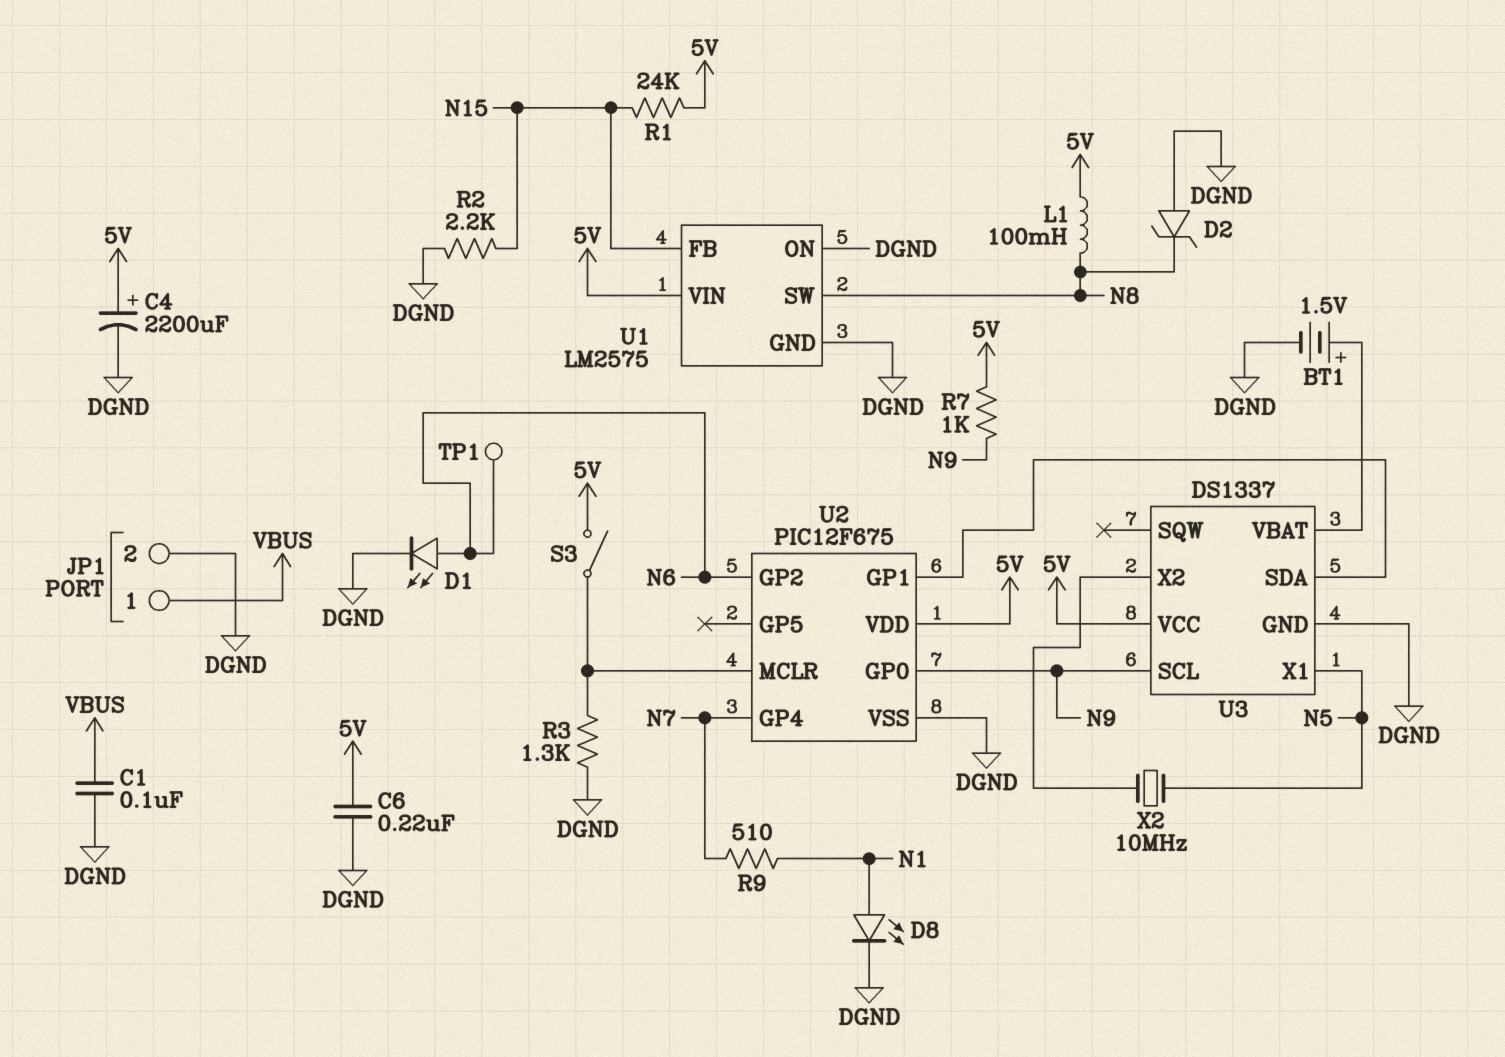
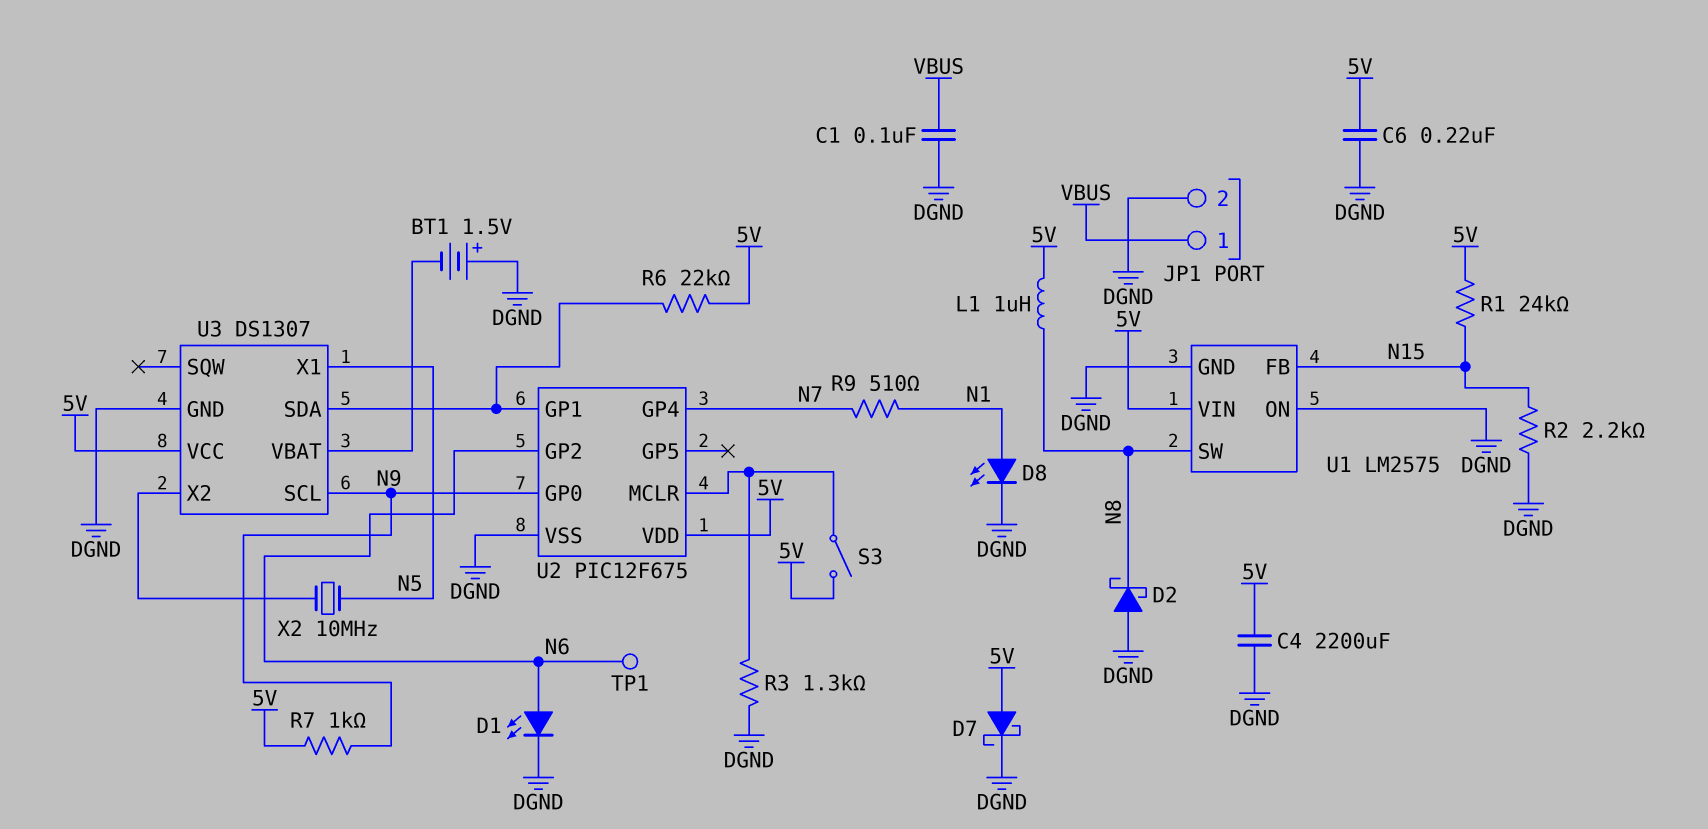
BT1: 1.5V (plus U3/VBAT, minus DGND) -> 1.5V (plus DGND, minus U3/VBAT)
C4: 2200uF (plus 5V, minus DGND) -> 2200uF (5V, DGND)
D2: zener (A DGND, K N8) -> schottky (A DGND, K N8)
D7: none -> schottky (A 5V, K DGND)
L1: 100mH (5V, N8) -> 1uH (5V, N8)
R6: none -> 22k (5V, U2/GP1)
U3: DS1337 -> DS1307

